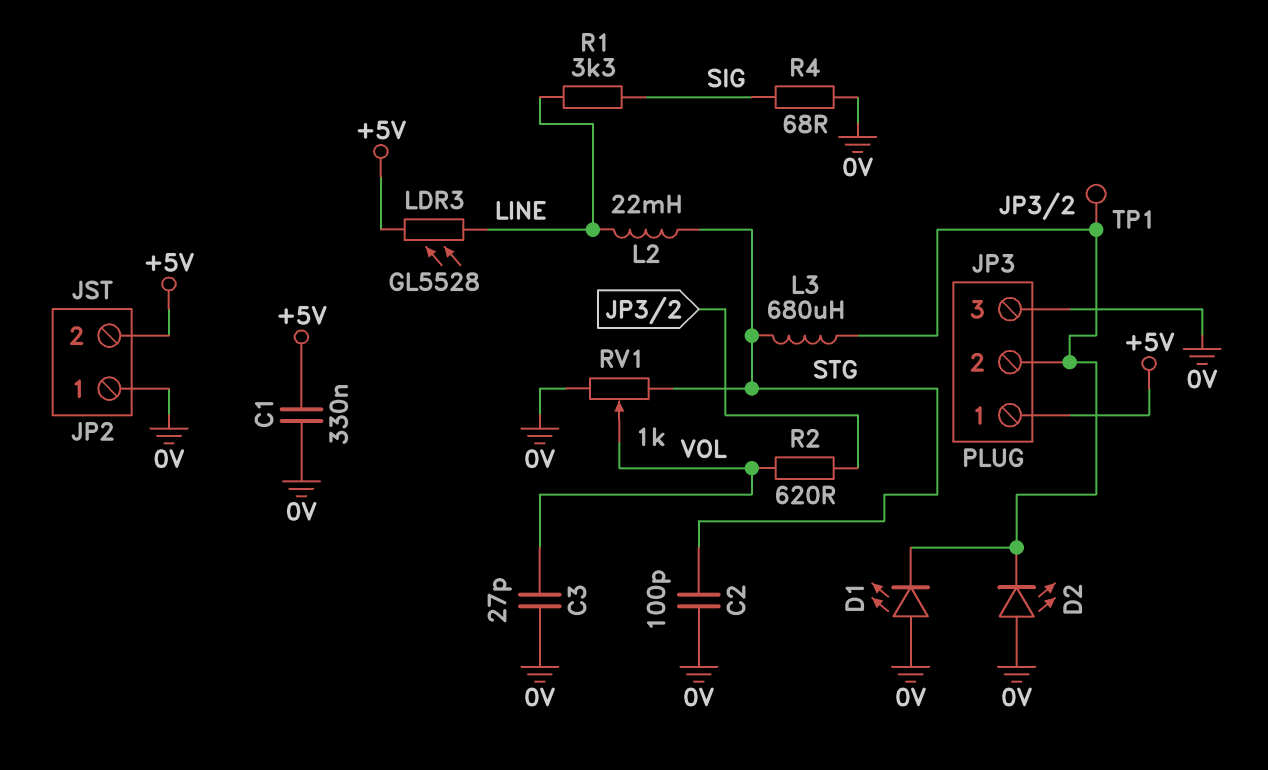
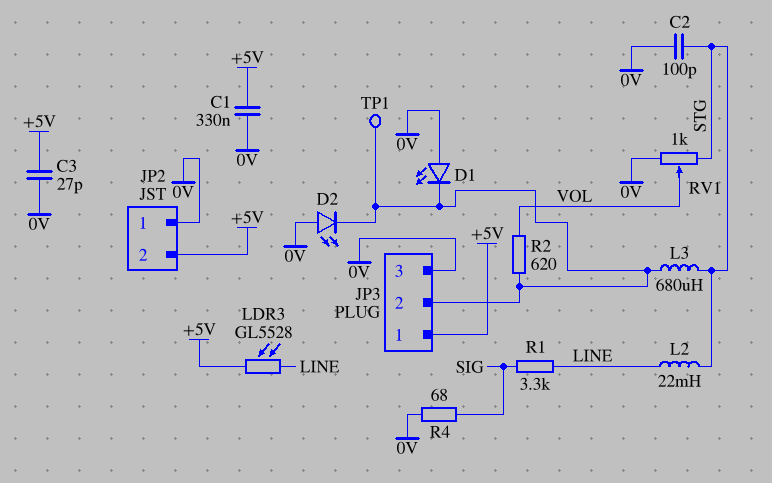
C3: 27pF (0V, VOL) -> 27pF (+5V, 0V)

